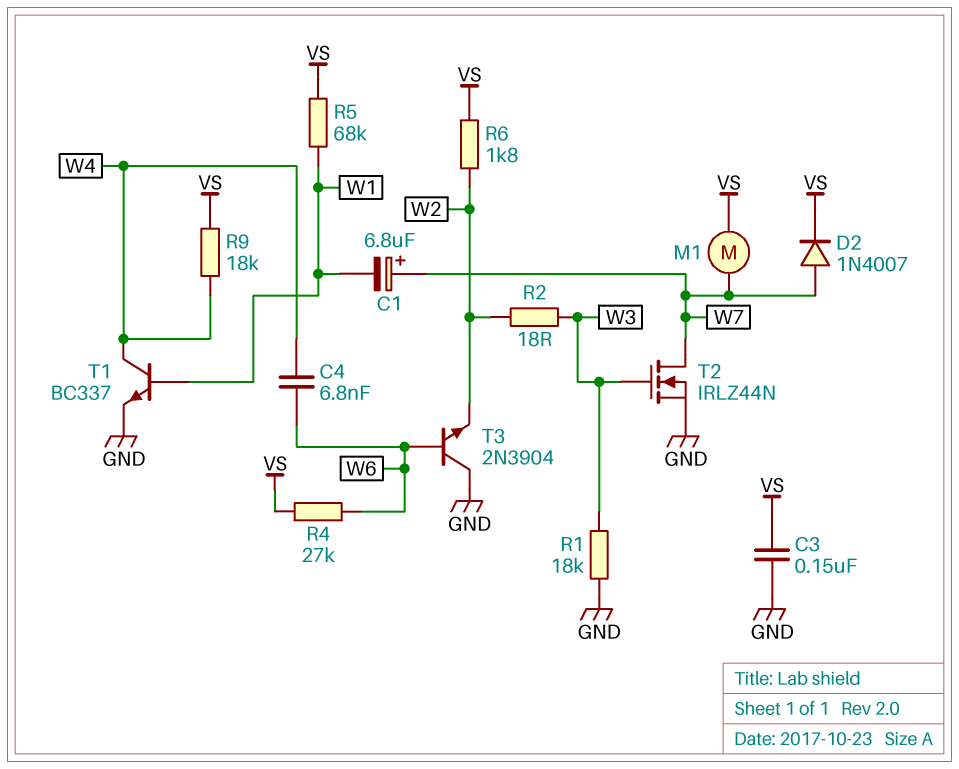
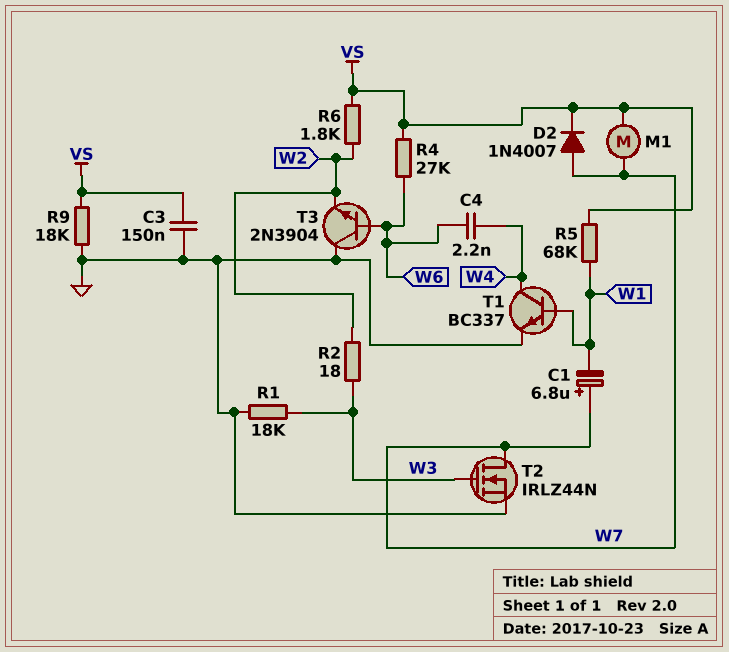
C4: 6.8nF (W4, W6) -> 2.2nF (W4, W6)
R9: 18k (VS, W4) -> 18k (GND, VS)

